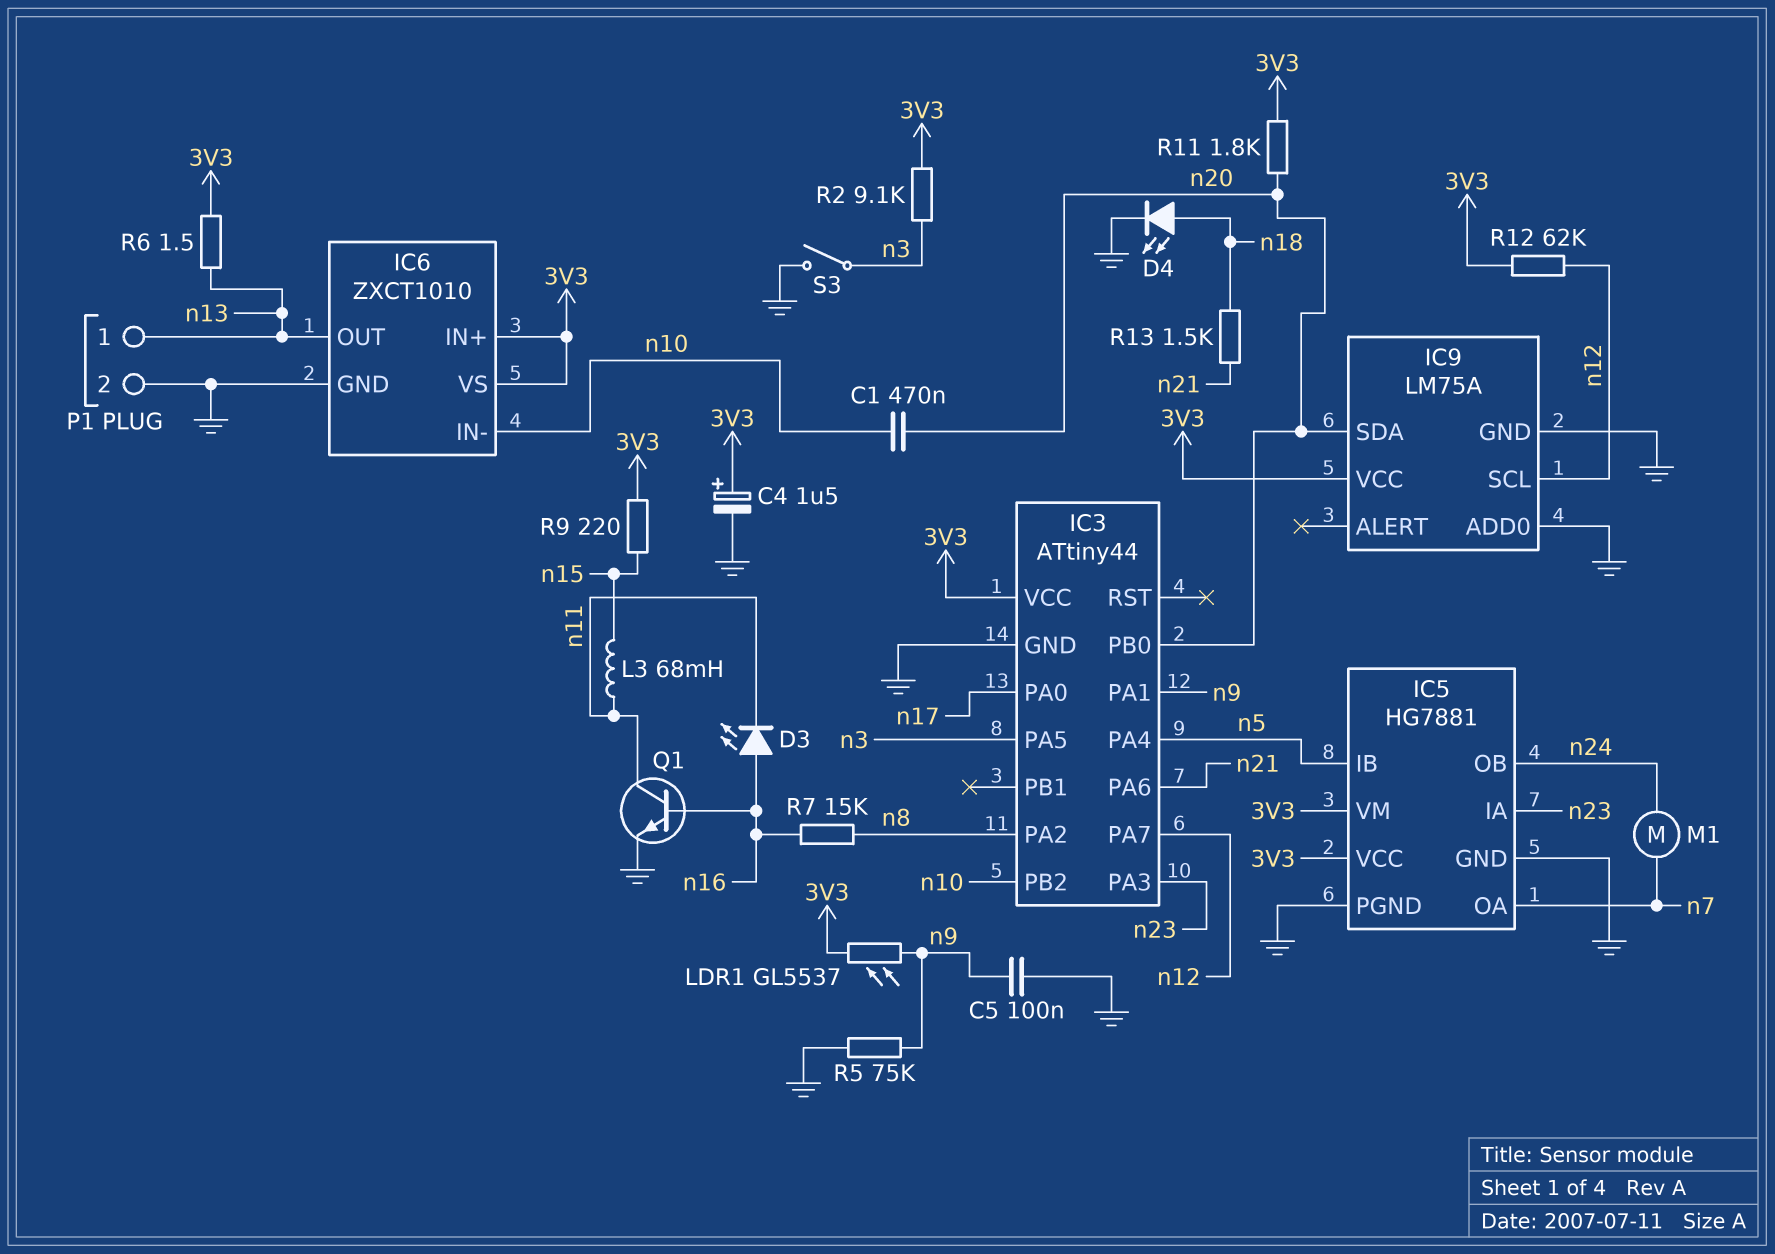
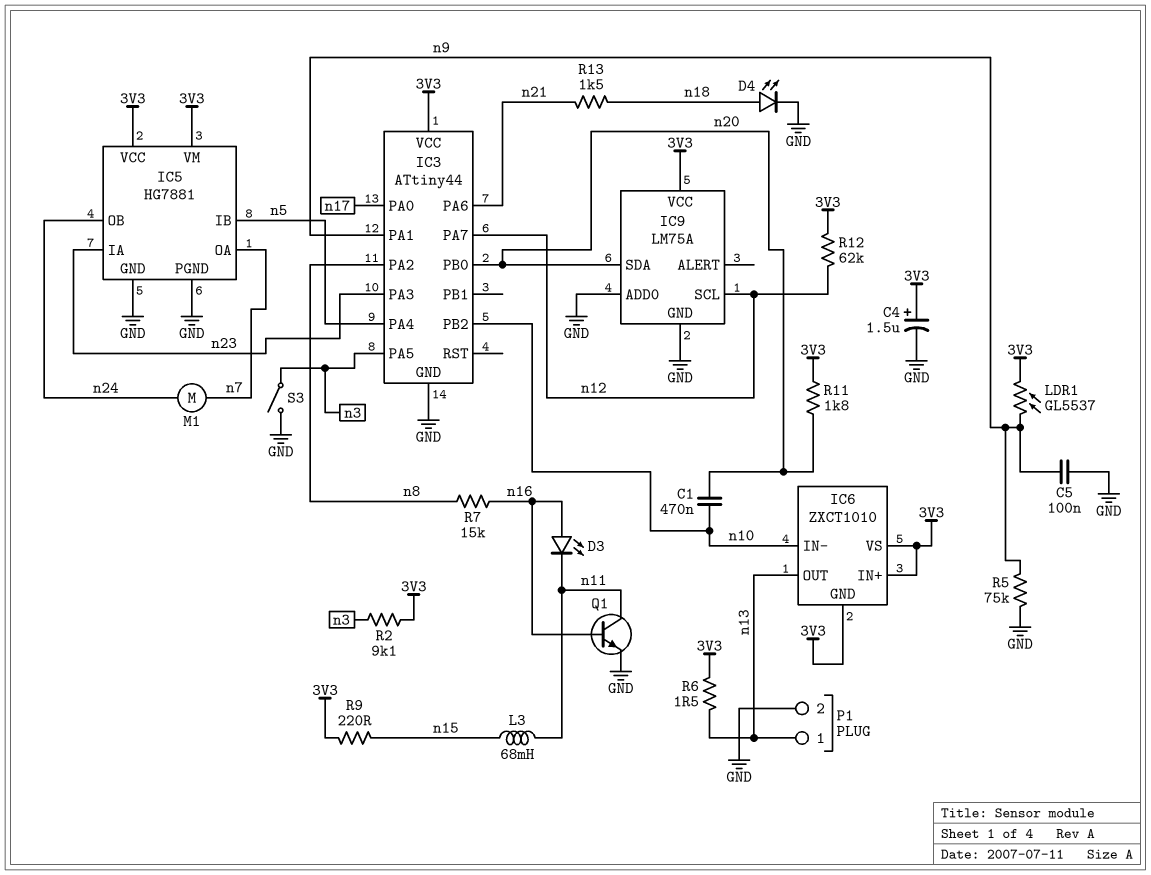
IC6 pin GND: GND -> 3V3

